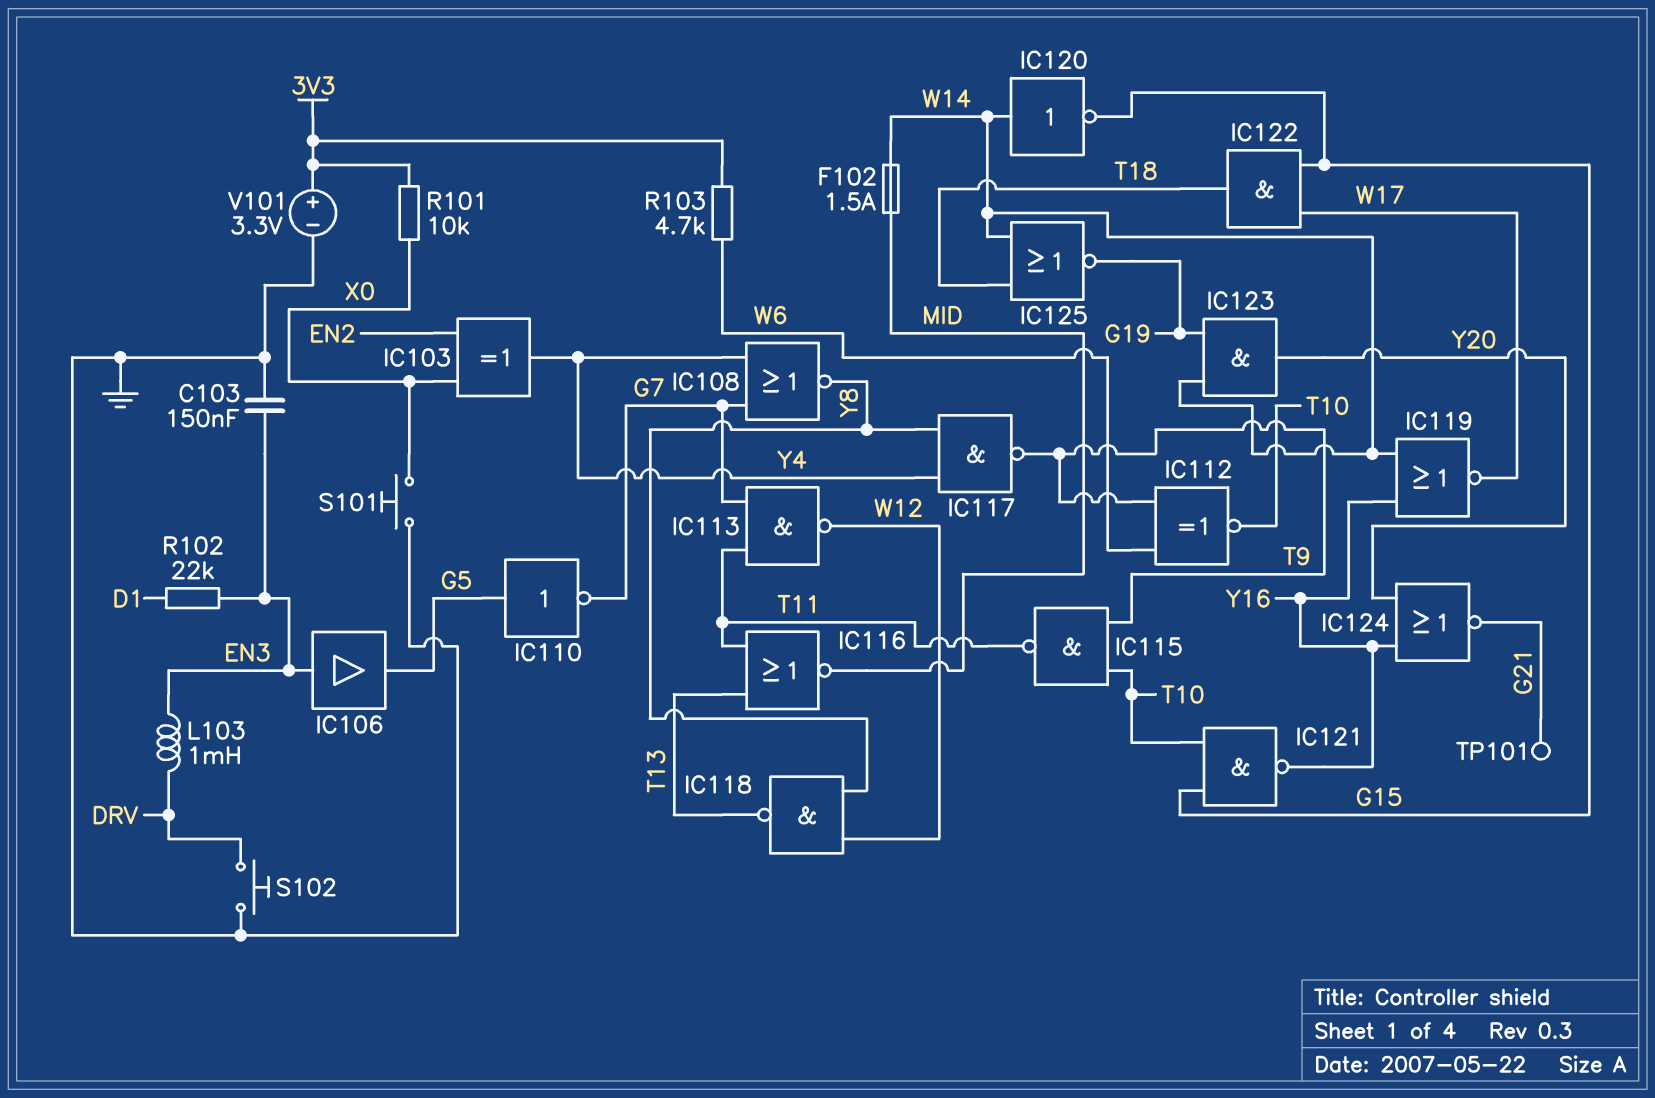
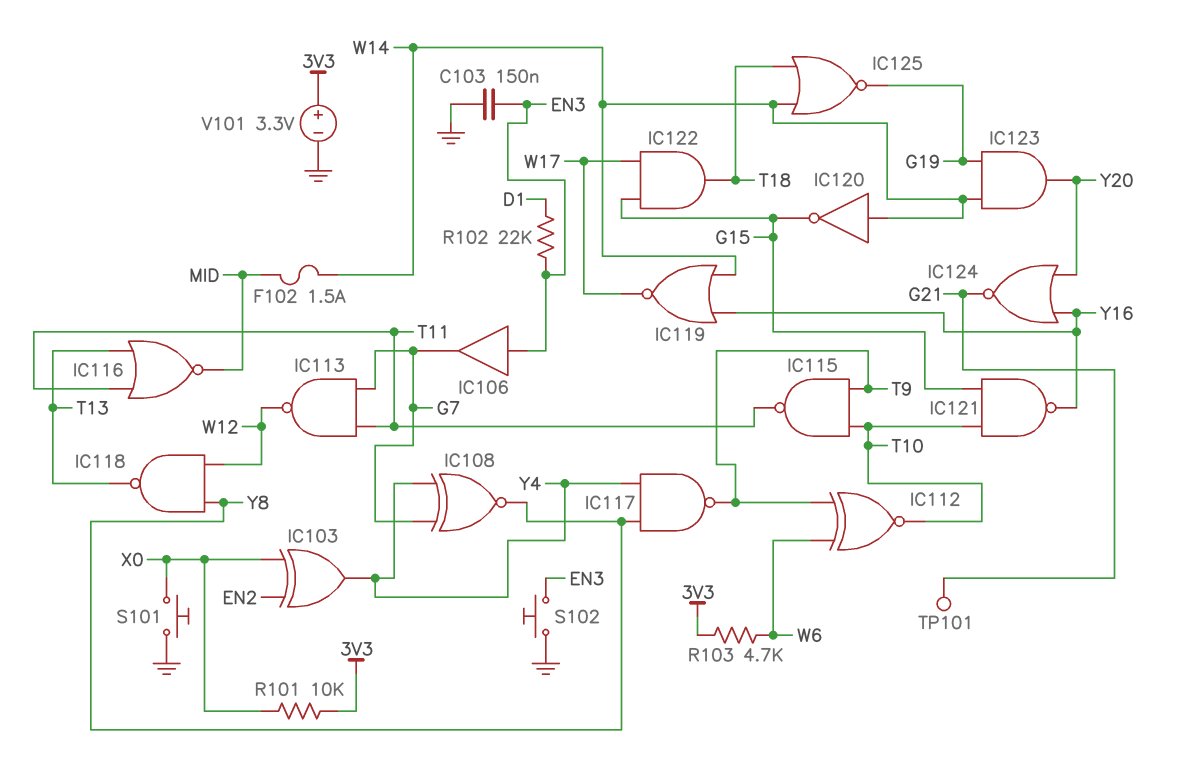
IC106: buffer (in EN3, out G5) -> buffer (in EN3, out G7)
IC108: NOR (in G7, in Y4, out Y8) -> XNOR (in G7, in Y4, out Y8)
IC110: NOT (in G5, out G7) -> none
L103: 1mH (DRV, EN3) -> none
S102: button (DRV, GND) -> button (EN3, GND)

